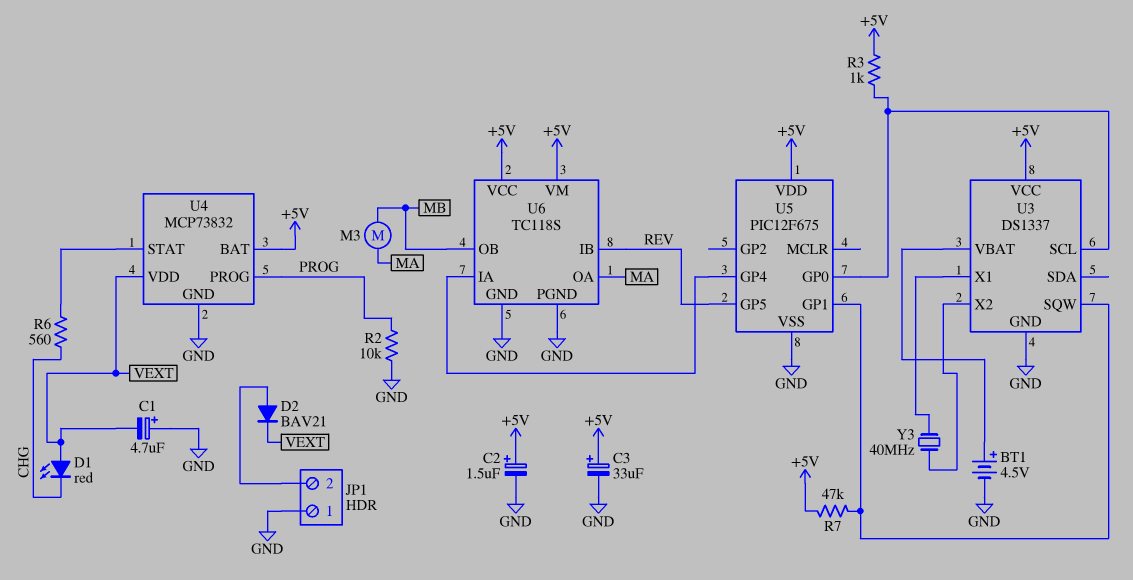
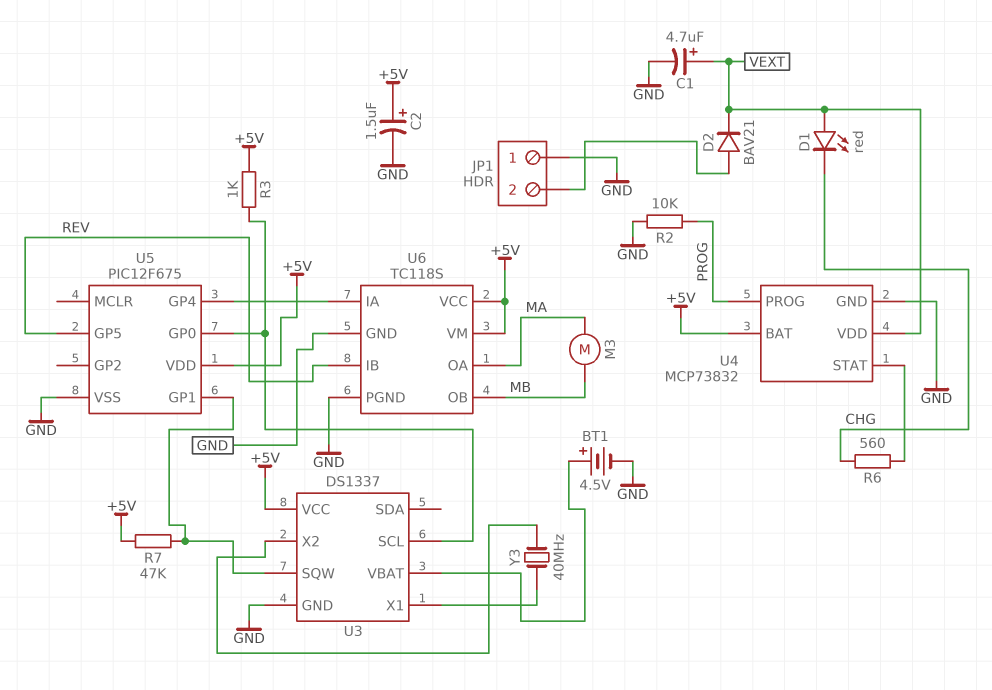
C1: 4.7uF (plus GND, minus VEXT) -> 4.7uF (plus VEXT, minus GND)
C3: 33uF (plus +5V, minus GND) -> none

